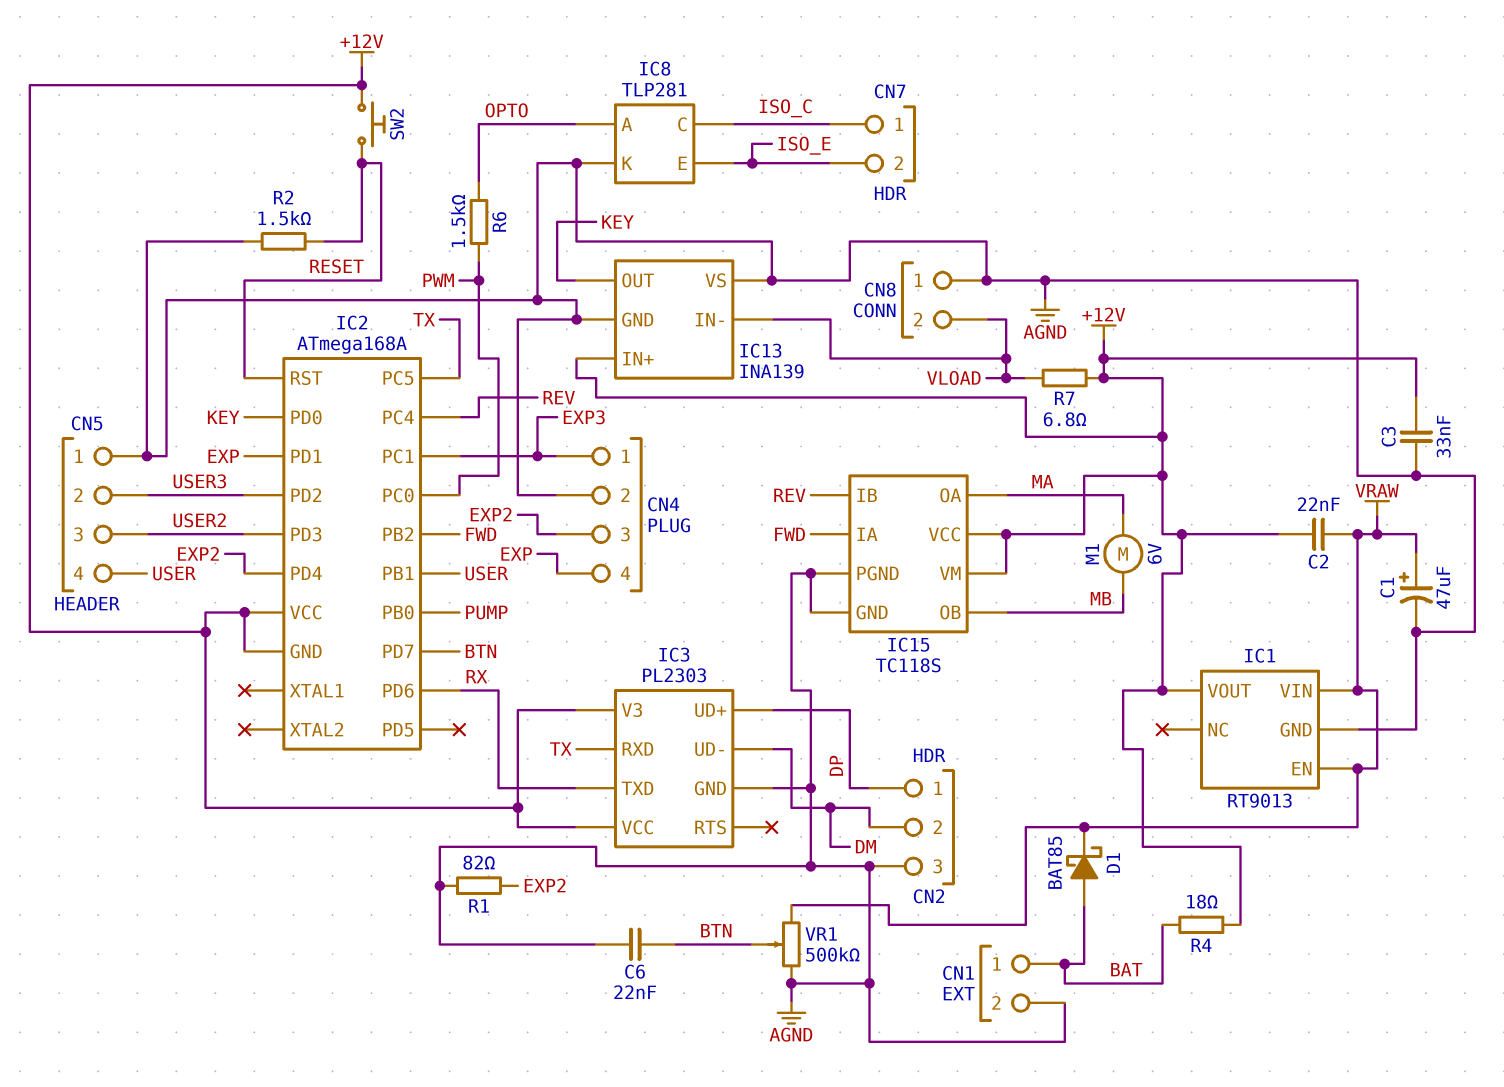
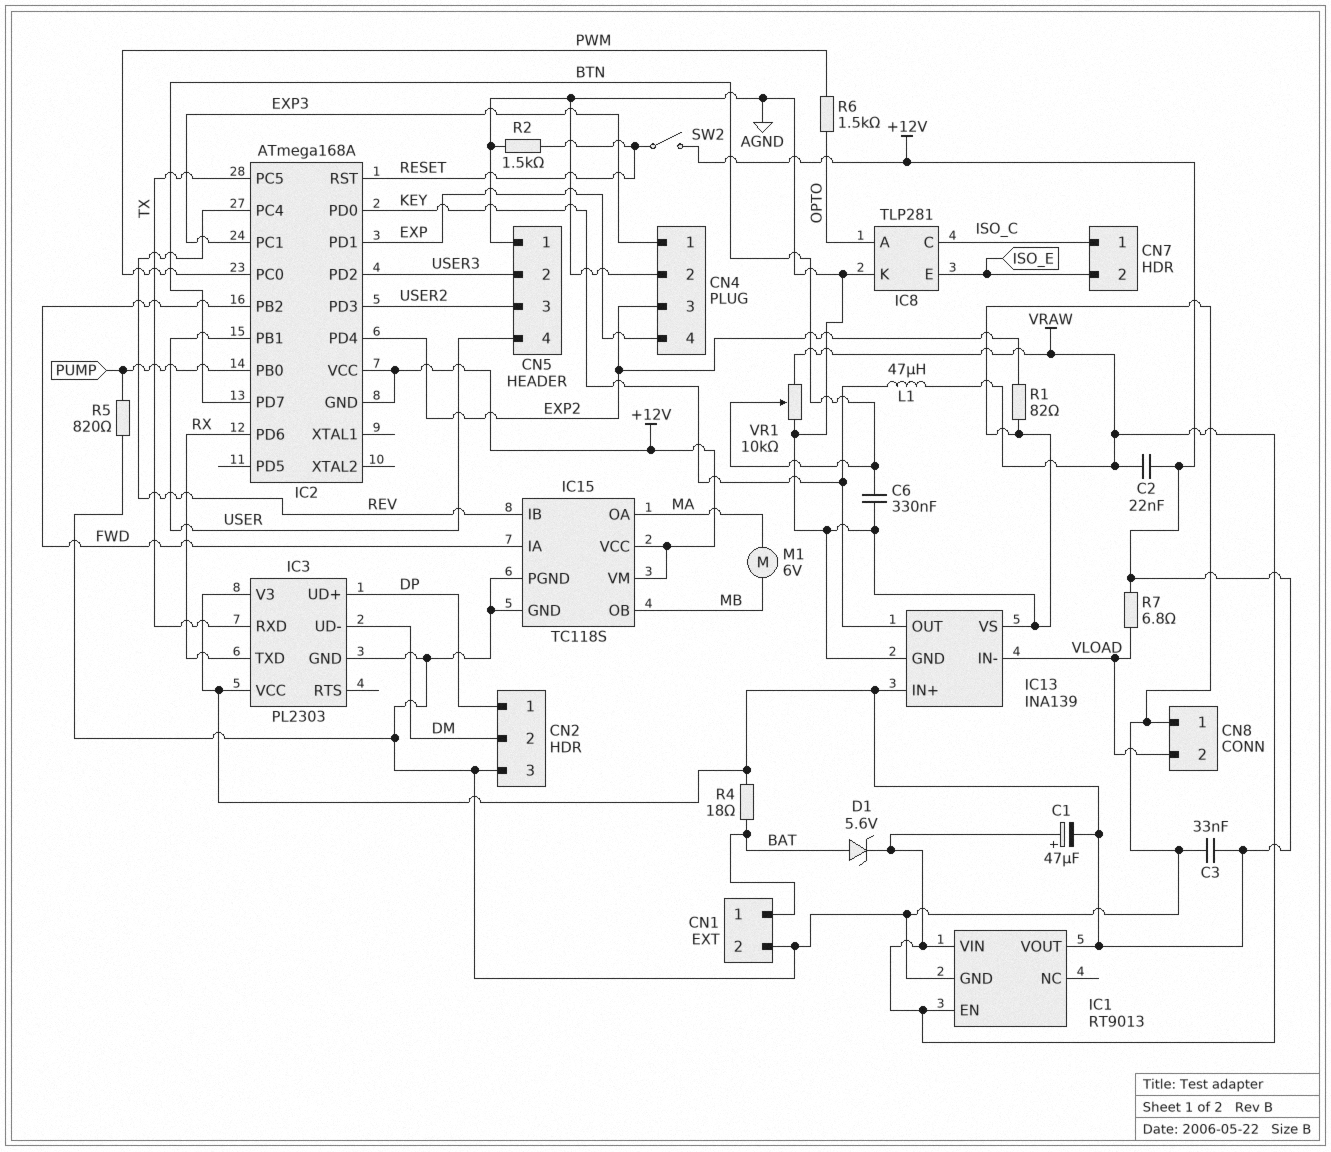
C1: 47uF (plus VRAW, minus AGND) -> 47uF (plus VRAW, minus +12V)
C6: 22nF (AGND, BTN) -> 330nF (AGND, BTN)
D1: schottky BAT85 (A BAT, K VRAW) -> zener 5.6V (A BAT, K VRAW)
L1: none -> 47uH (KEY, VRAW)
R5: none -> 820 (AGND, PUMP)
SW2: button (+12V, RESET) -> switch (+12V, RESET)
VR1: 500k (AGND, VRAW, wiper BTN) -> 10k (AGND, VRAW, wiper BTN)

